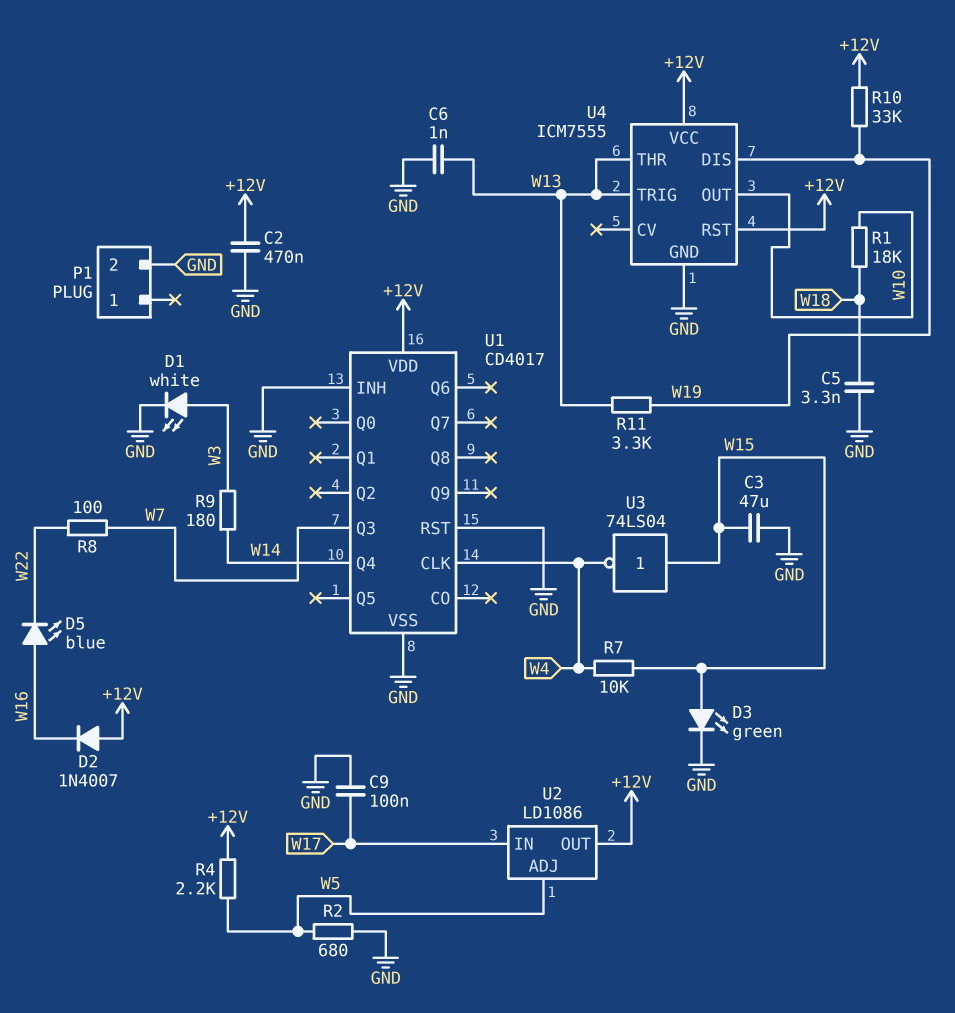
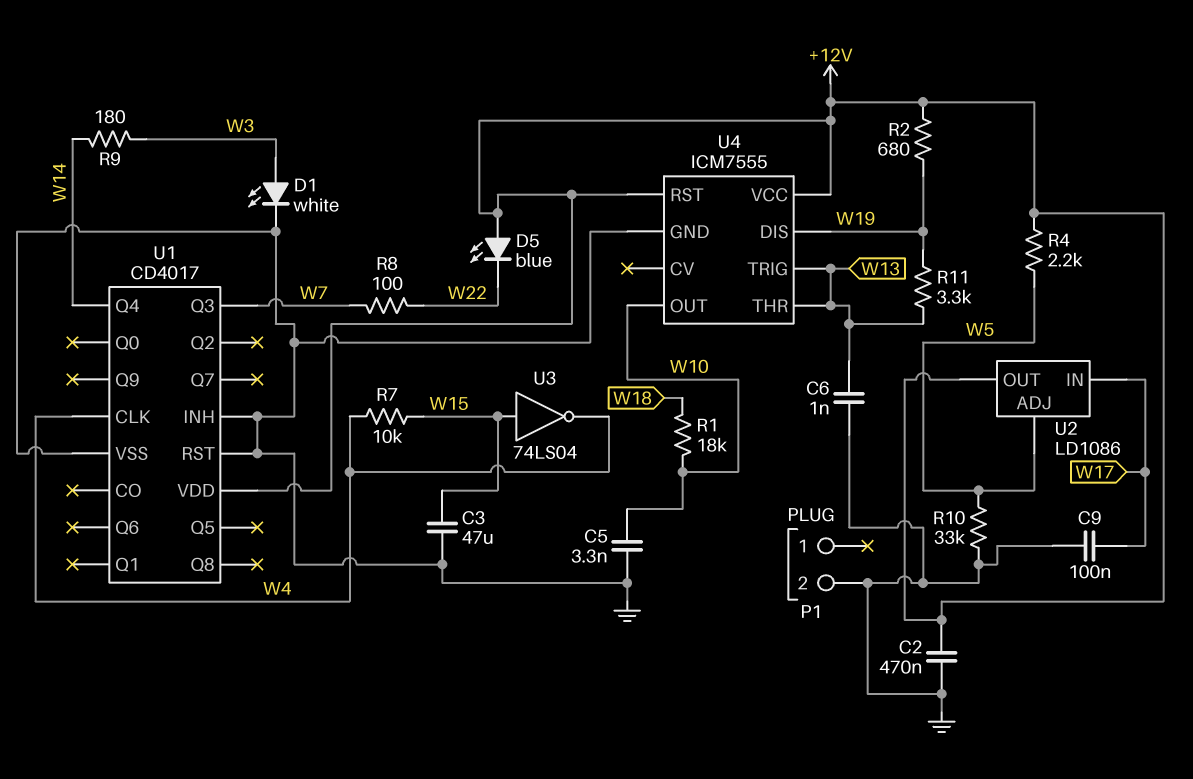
C5: 3.3nF (GND, W18) -> 3.3nF (GND, W10)
D2: diode 1N4007 (A +12V, K W16) -> none
D3: LED green (A W15, K GND) -> none
D5: LED blue (A W16, K W22) -> LED blue (A +12V, K W22)
R2: 680 (GND, W5) -> 680 (+12V, W19)
R10: 33k (+12V, W19) -> 33k (GND, W5)

